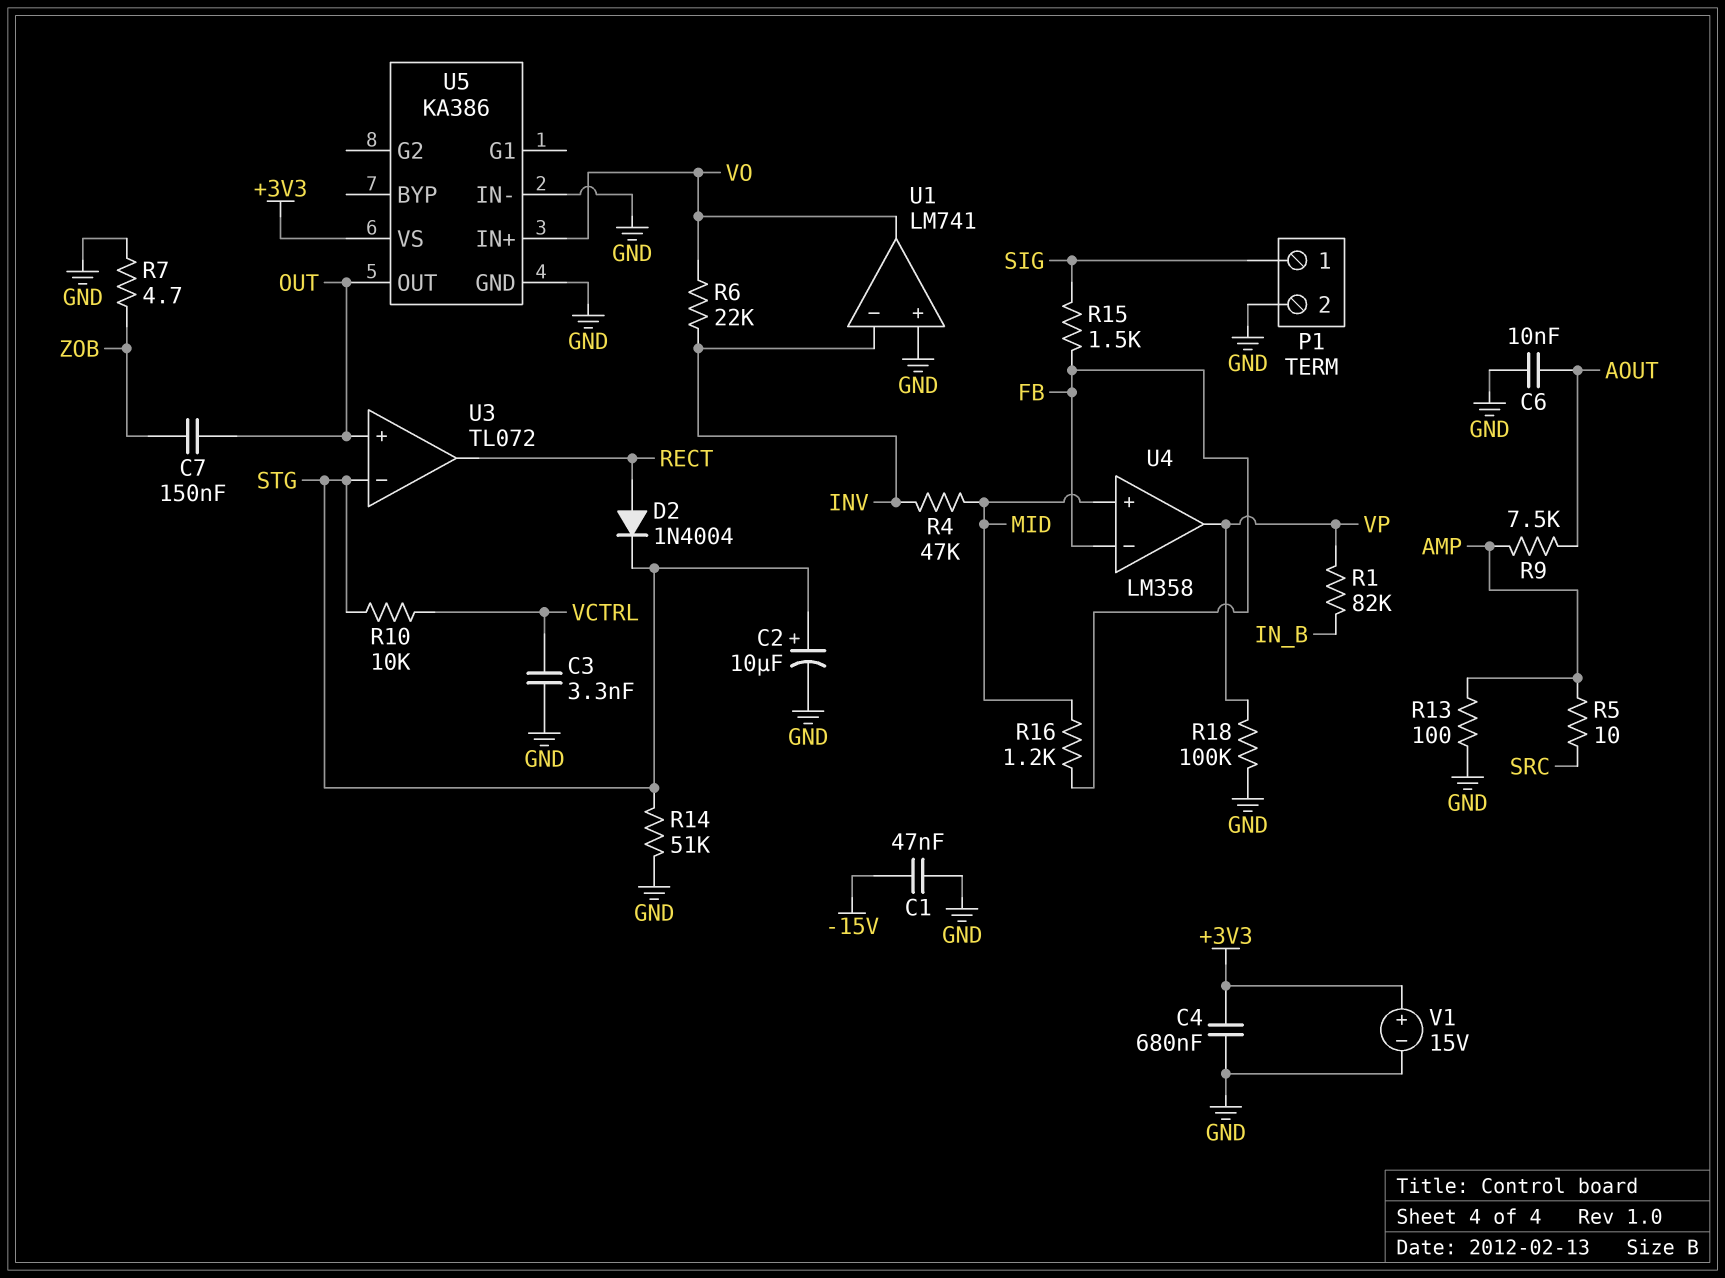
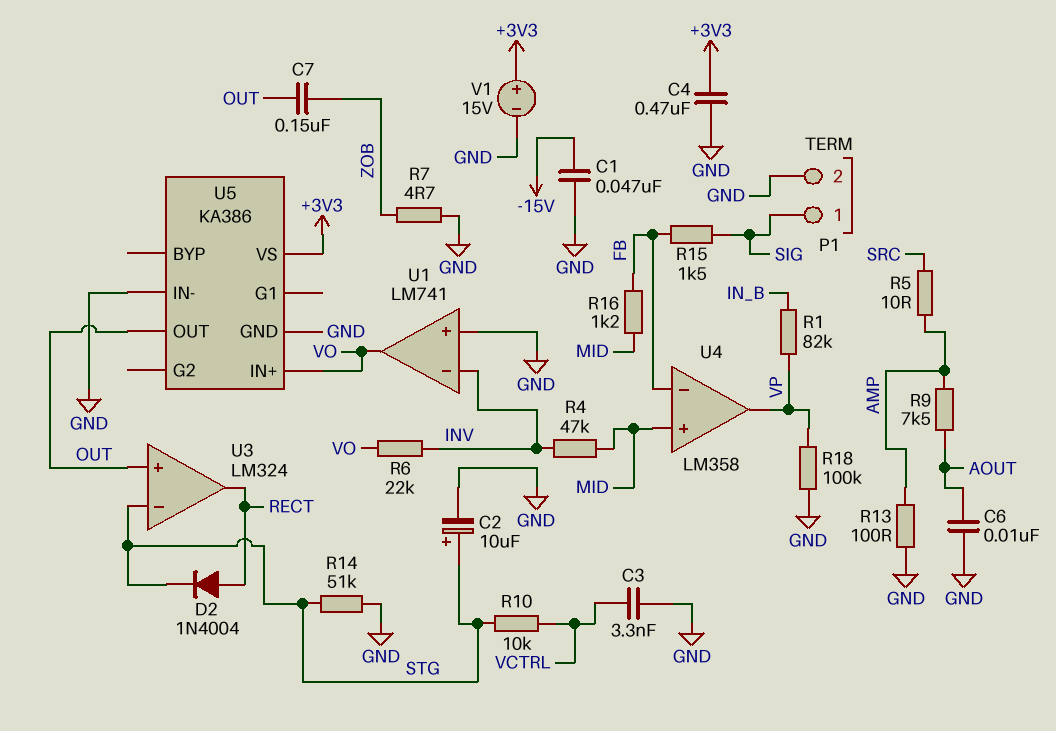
C4: 680nF (+3V3, GND) -> 470nF (+3V3, GND)
U3: TL072 -> LM324

